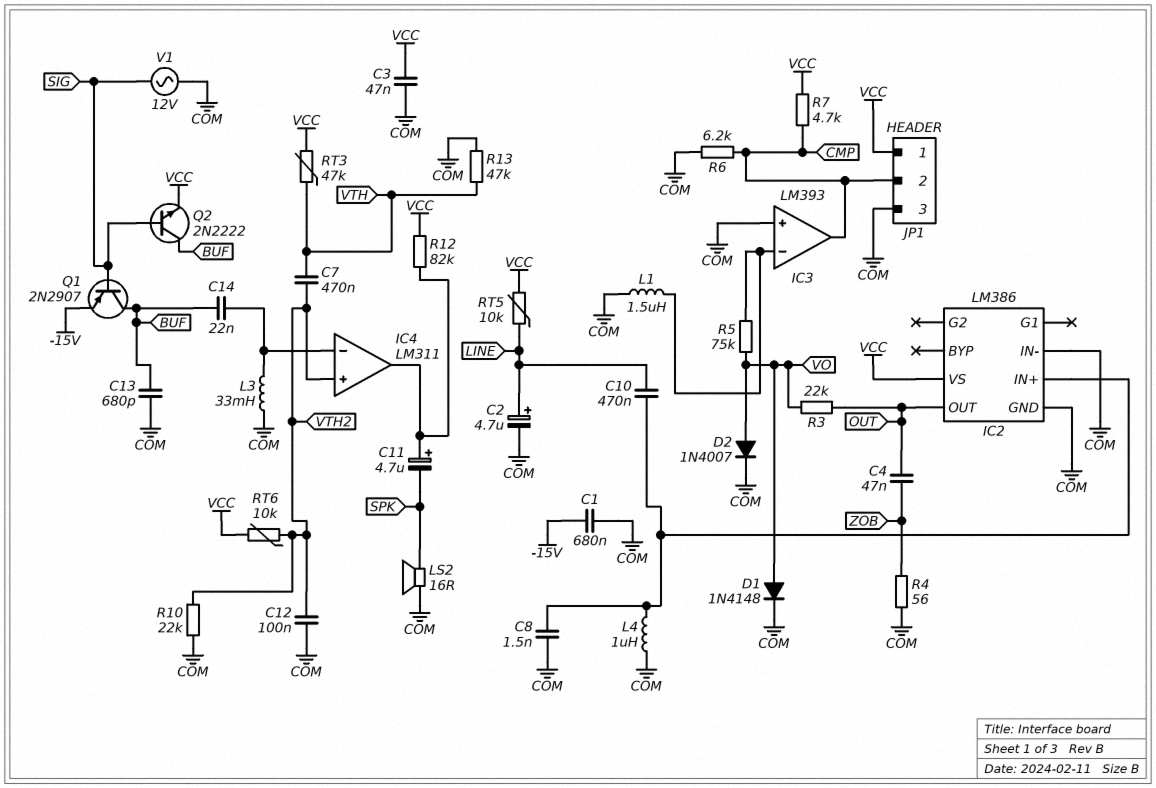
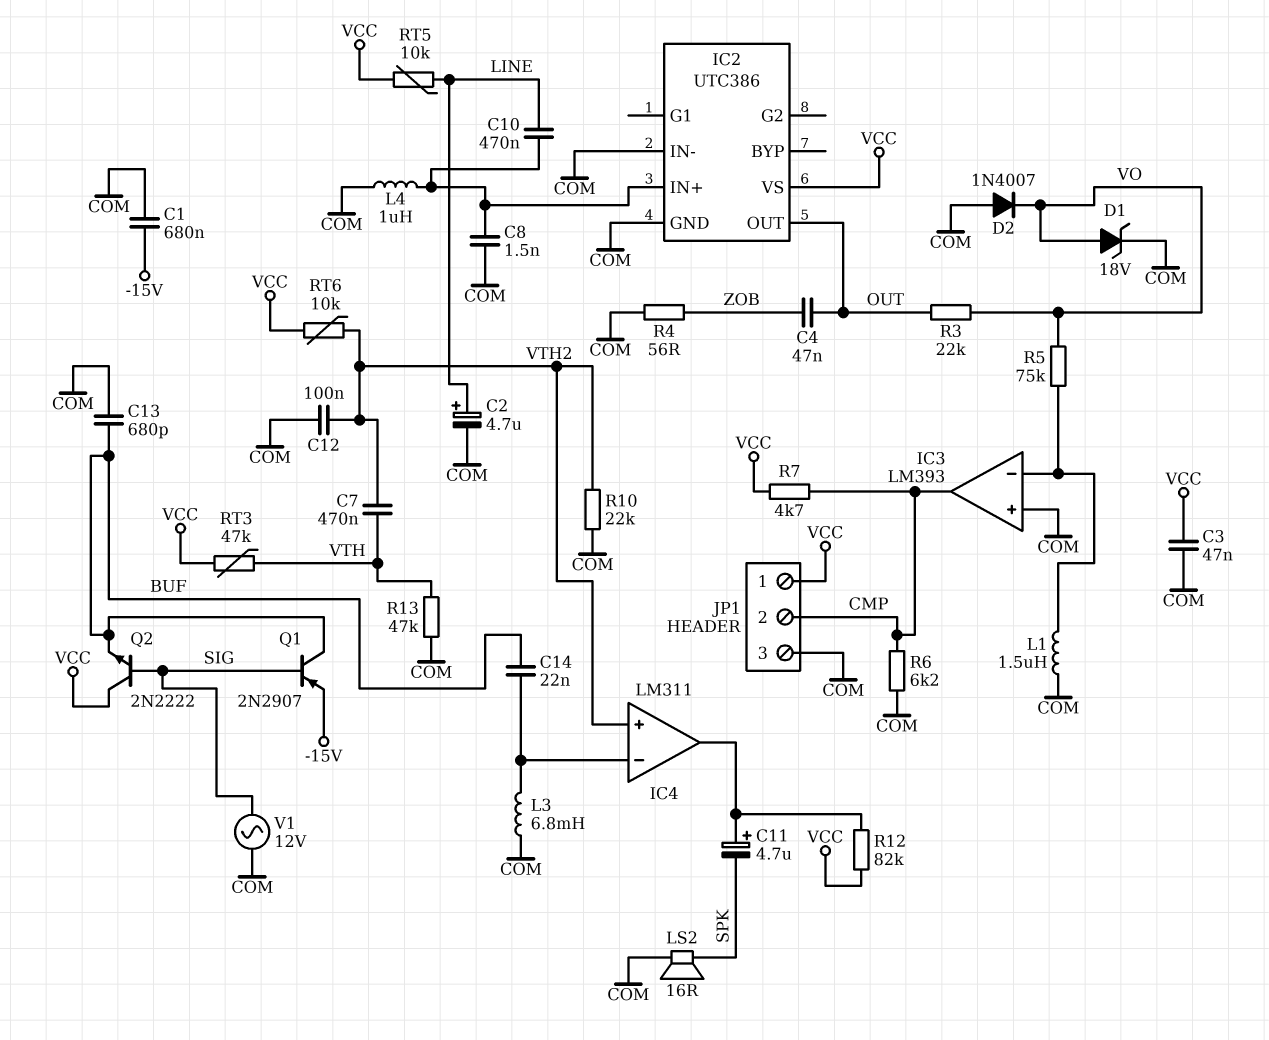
D1: diode 1N4148 (A VO, K COM) -> zener 18V (A VO, K COM)
D2: diode 1N4007 (A VO, K COM) -> diode 1N4007 (A COM, K VO)
IC2: LM386 -> UTC386
L3: 33mH (COM, IC4/in-) -> 6.8mH (COM, IC4/in-)
Q2: NPN 2N2222 (B SIG, C BUF, E VCC) -> NPN 2N2222 (B SIG, C VCC, E BUF)

